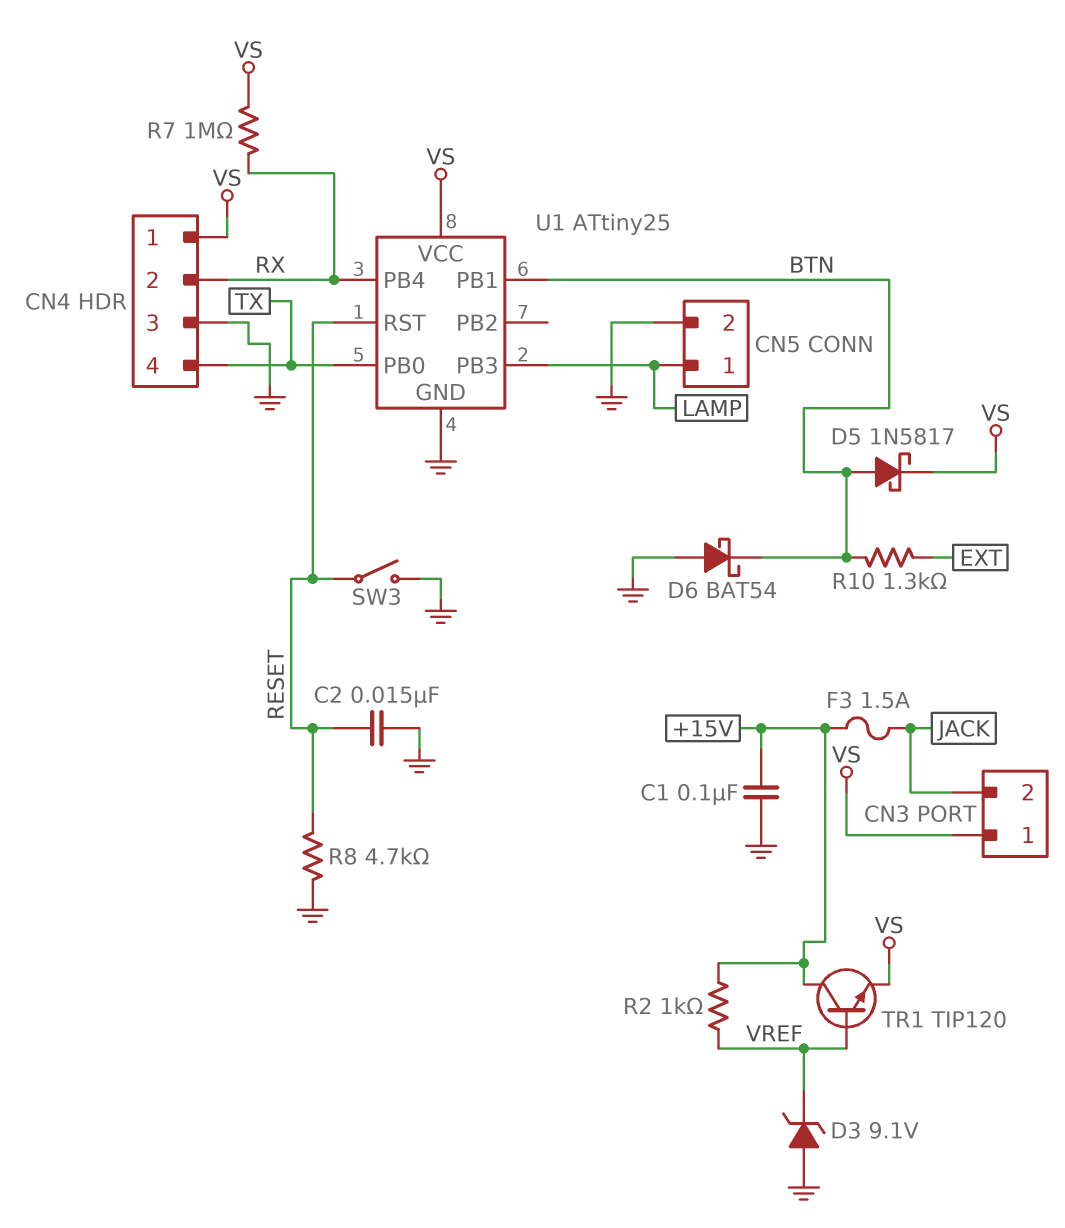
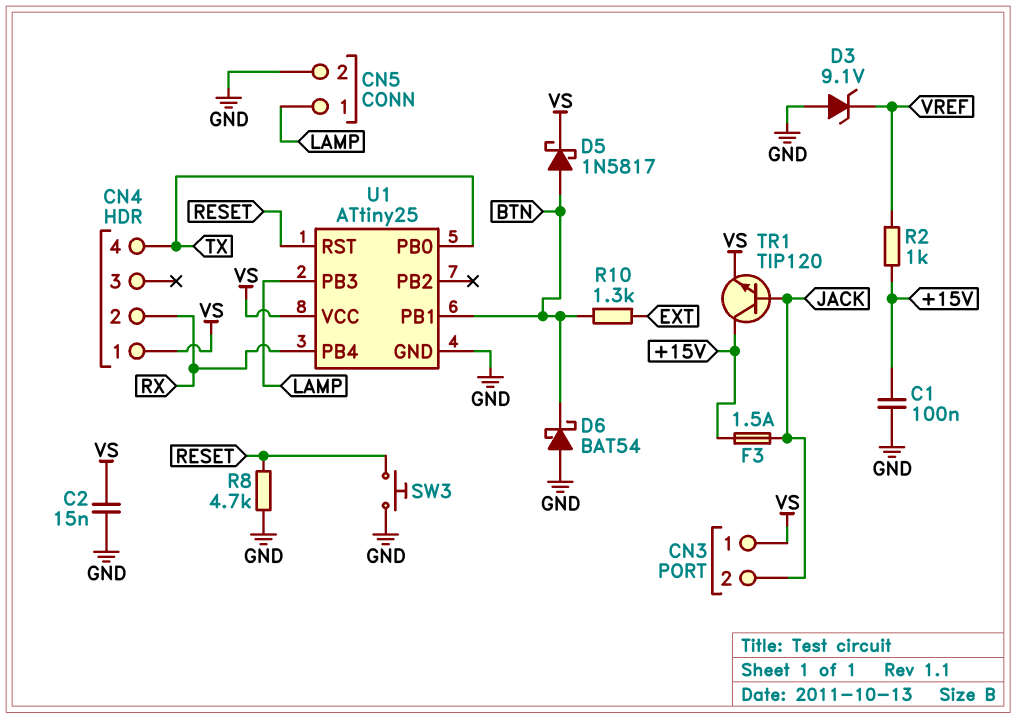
C2: 15nF (GND, RESET) -> 15nF (GND, VS)
CN4 pin 3: GND -> none
R7: 1M (RX, VS) -> none
SW3: switch (GND, RESET) -> button (GND, RESET)
TR1: NPN TIP120 (B VREF, C +15V, E VS) -> NPN TIP120 (B JACK, C +15V, E VS)

